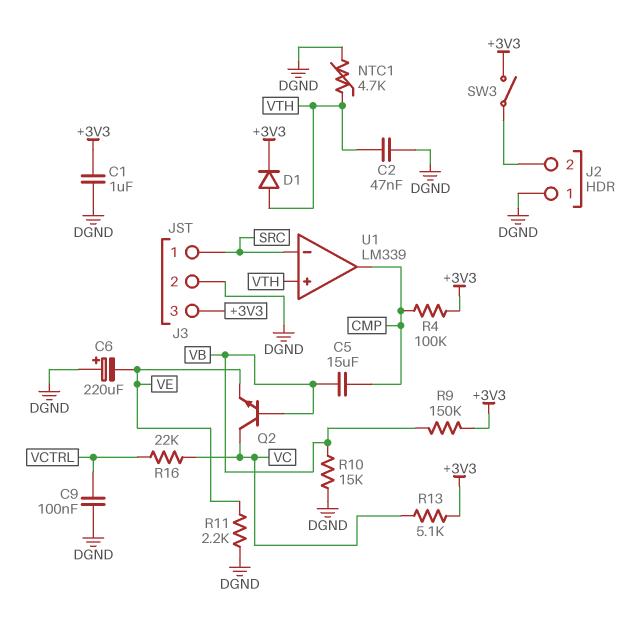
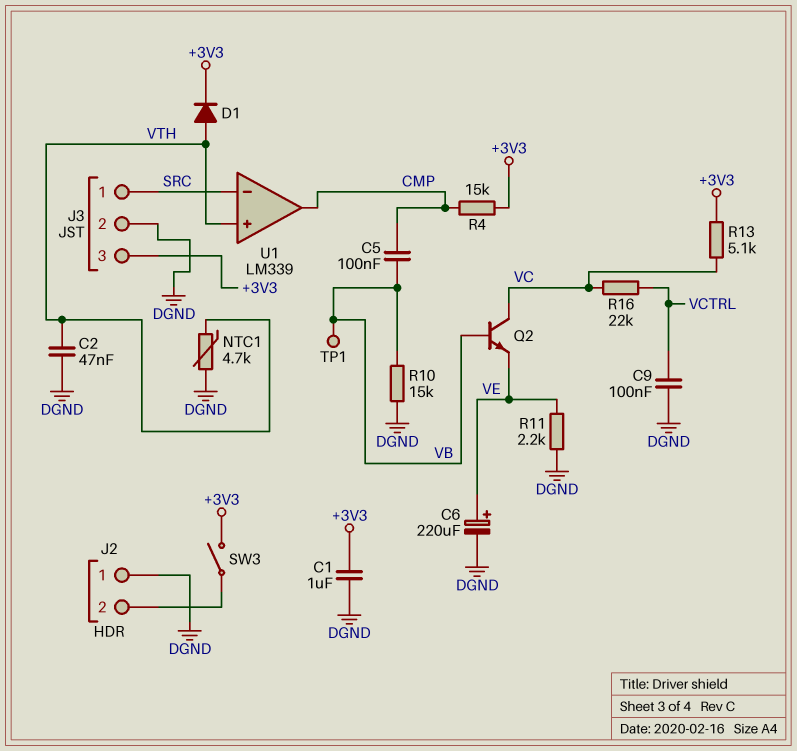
C5: 15uF (CMP, VB) -> 100nF (CMP, VB)
C6: 220uF (plus DGND, minus VE) -> 220uF (plus VE, minus DGND)
R4: 100k (+3V3, CMP) -> 15k (+3V3, CMP)
R9: 150k (+3V3, VB) -> none
TP1: none -> test point (VB)

